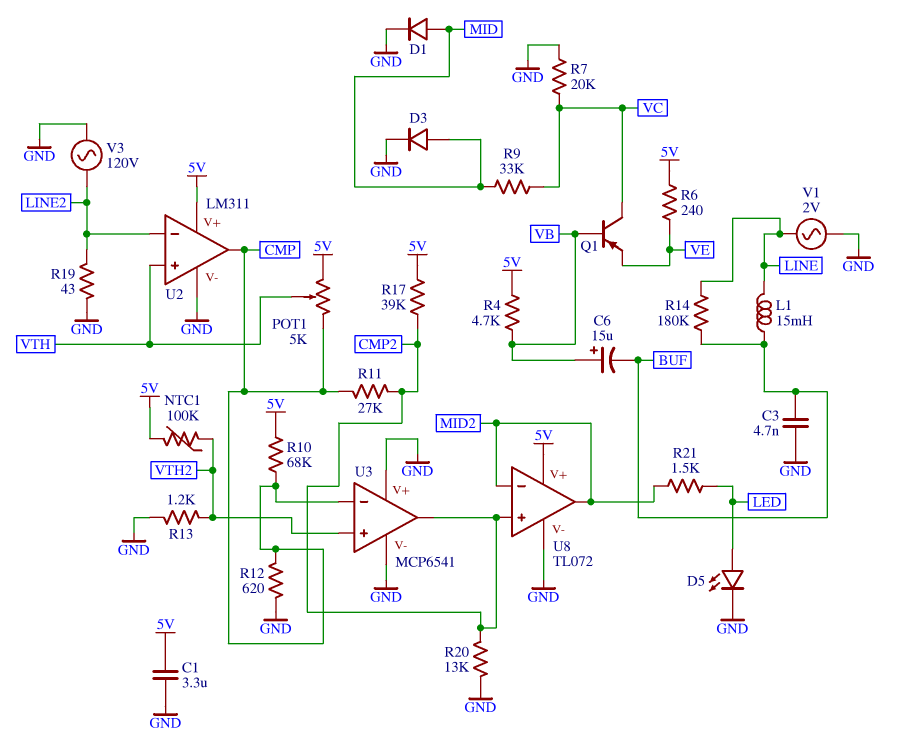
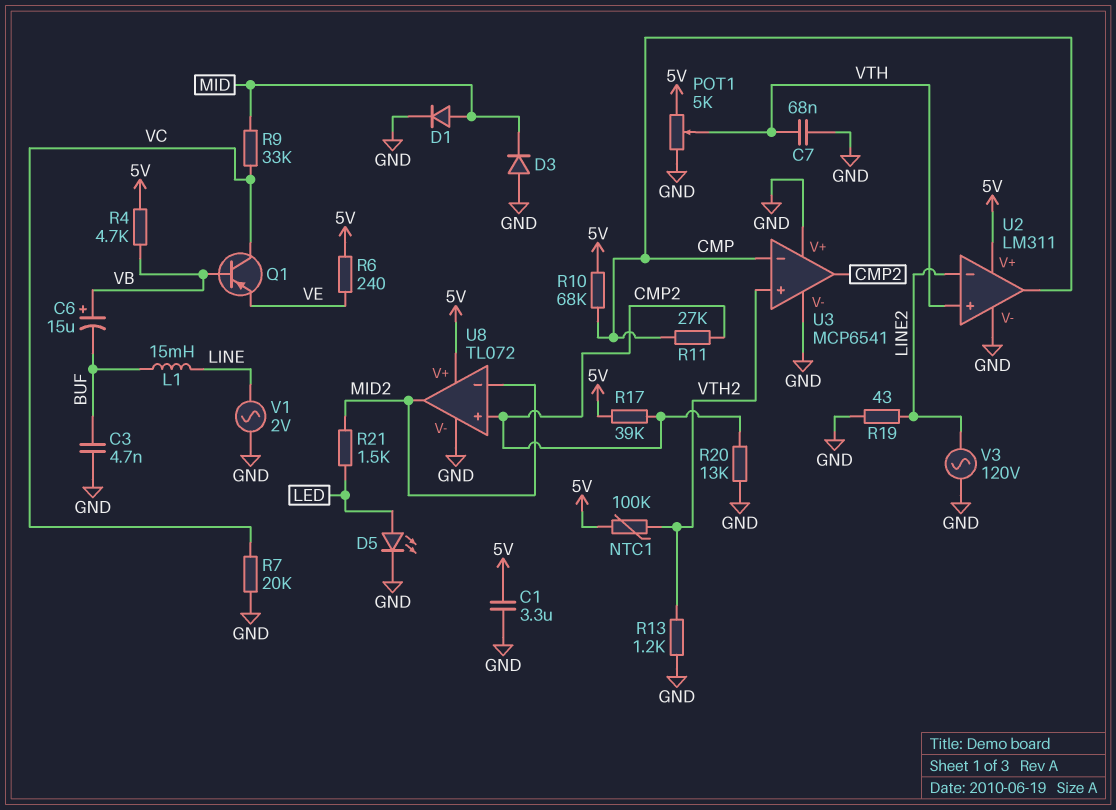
C7: none -> 68nF (GND, VTH)
D3: diode (A MID, K GND) -> diode (A GND, K MID)
POT1: 5k (5V, CMP, wiper VTH) -> 5k (5V, GND, wiper VTH)
R12: 620 (CMP, GND) -> none
R14: 180k (BUF, LINE) -> none

